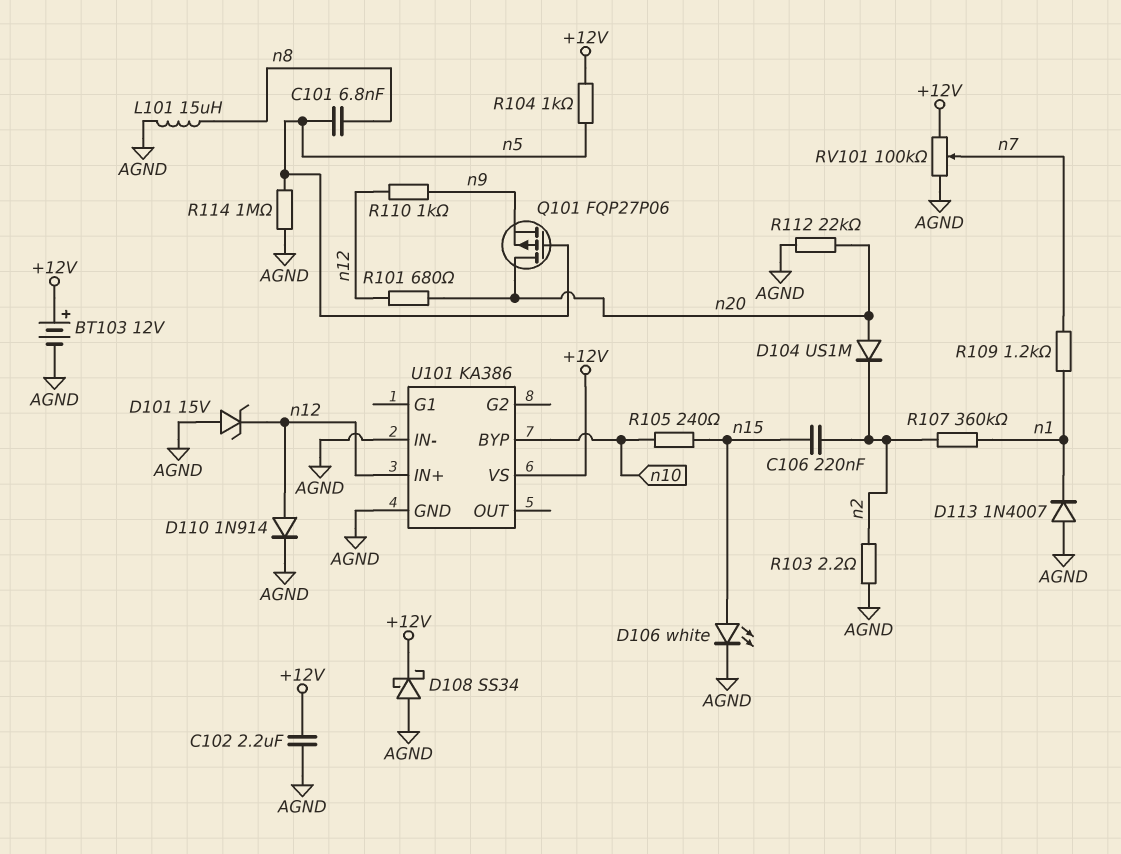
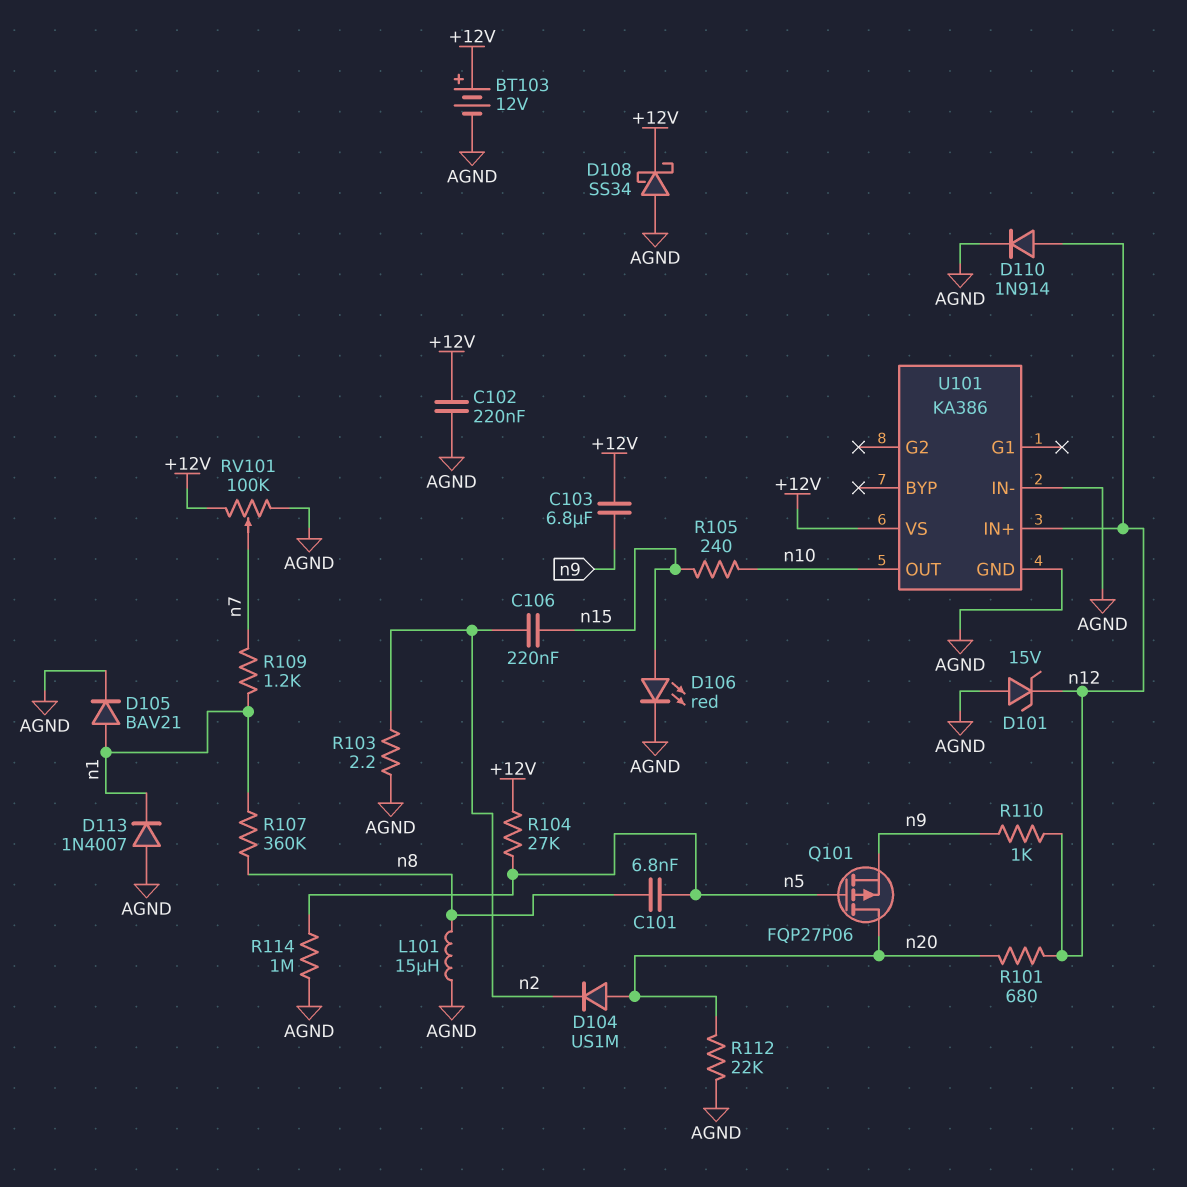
C102: 2.2uF (+12V, AGND) -> 220nF (+12V, AGND)
C103: none -> 6.8uF (+12V, n9)
D105: none -> diode BAV21 (A n1, K AGND)
D106: LED white (A n15, K AGND) -> LED red (A n15, K AGND)
R104: 1k (+12V, n5) -> 27k (+12V, n5)
R107: 360k (n1, n2) -> 360k (n1, n8)
U101 pin BYP: n10 -> none
U101 pin OUT: none -> n10

